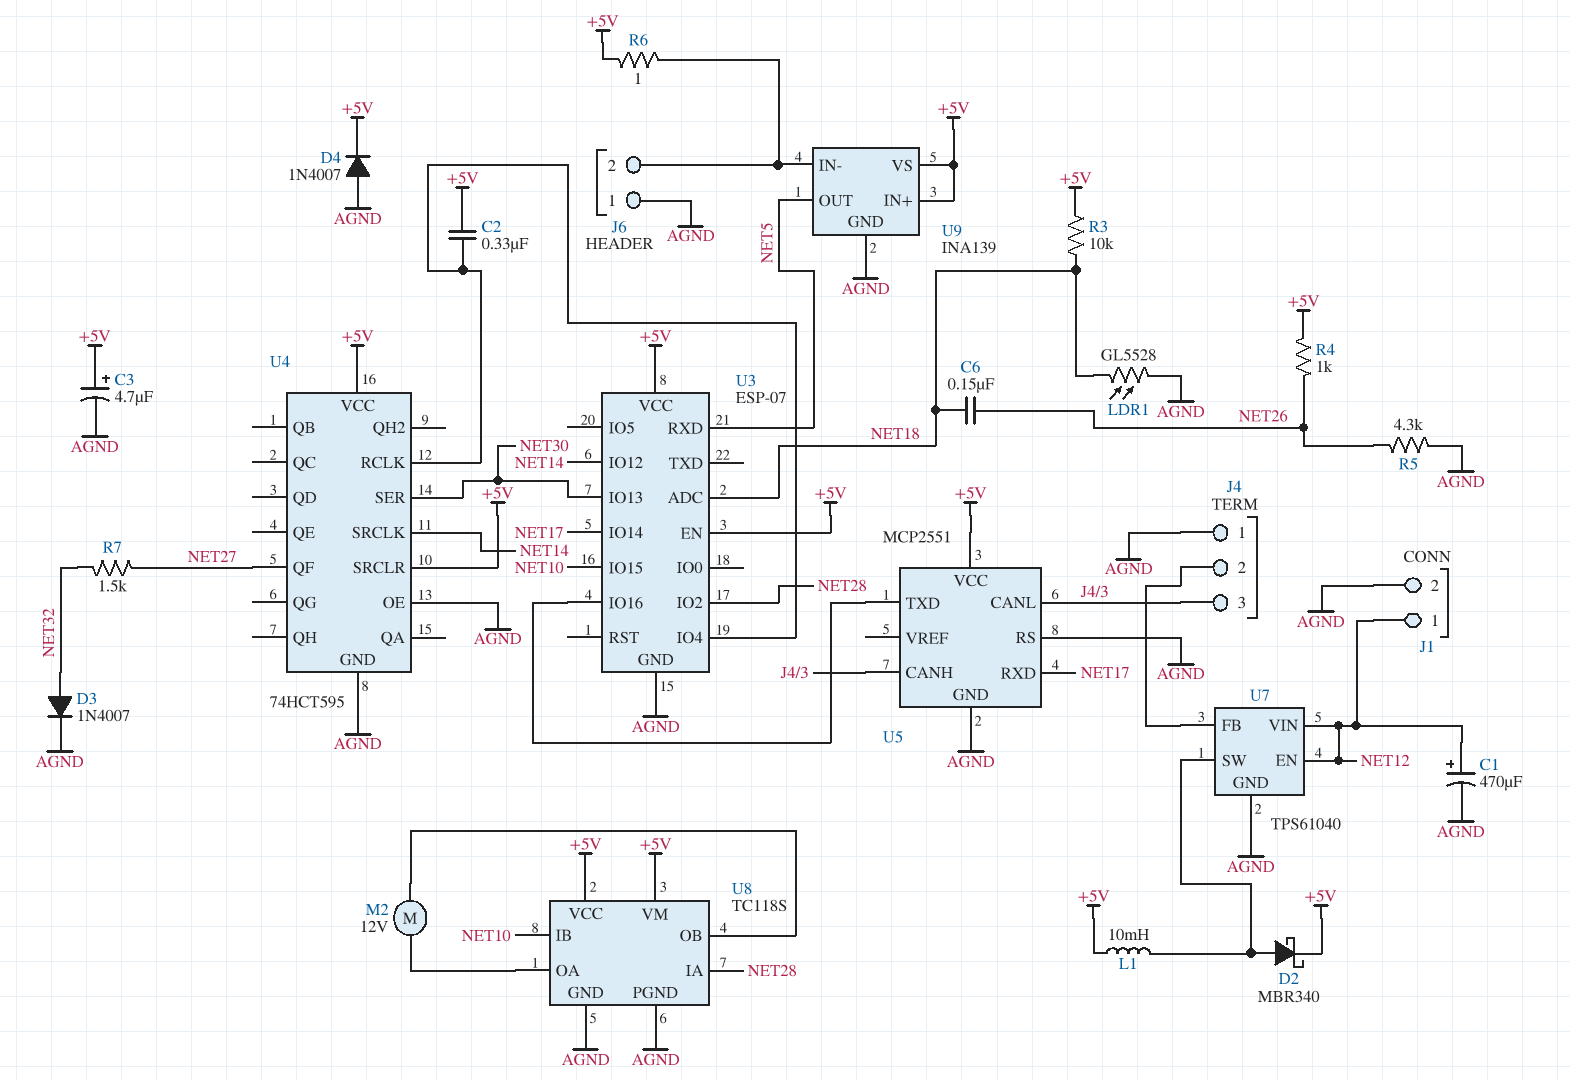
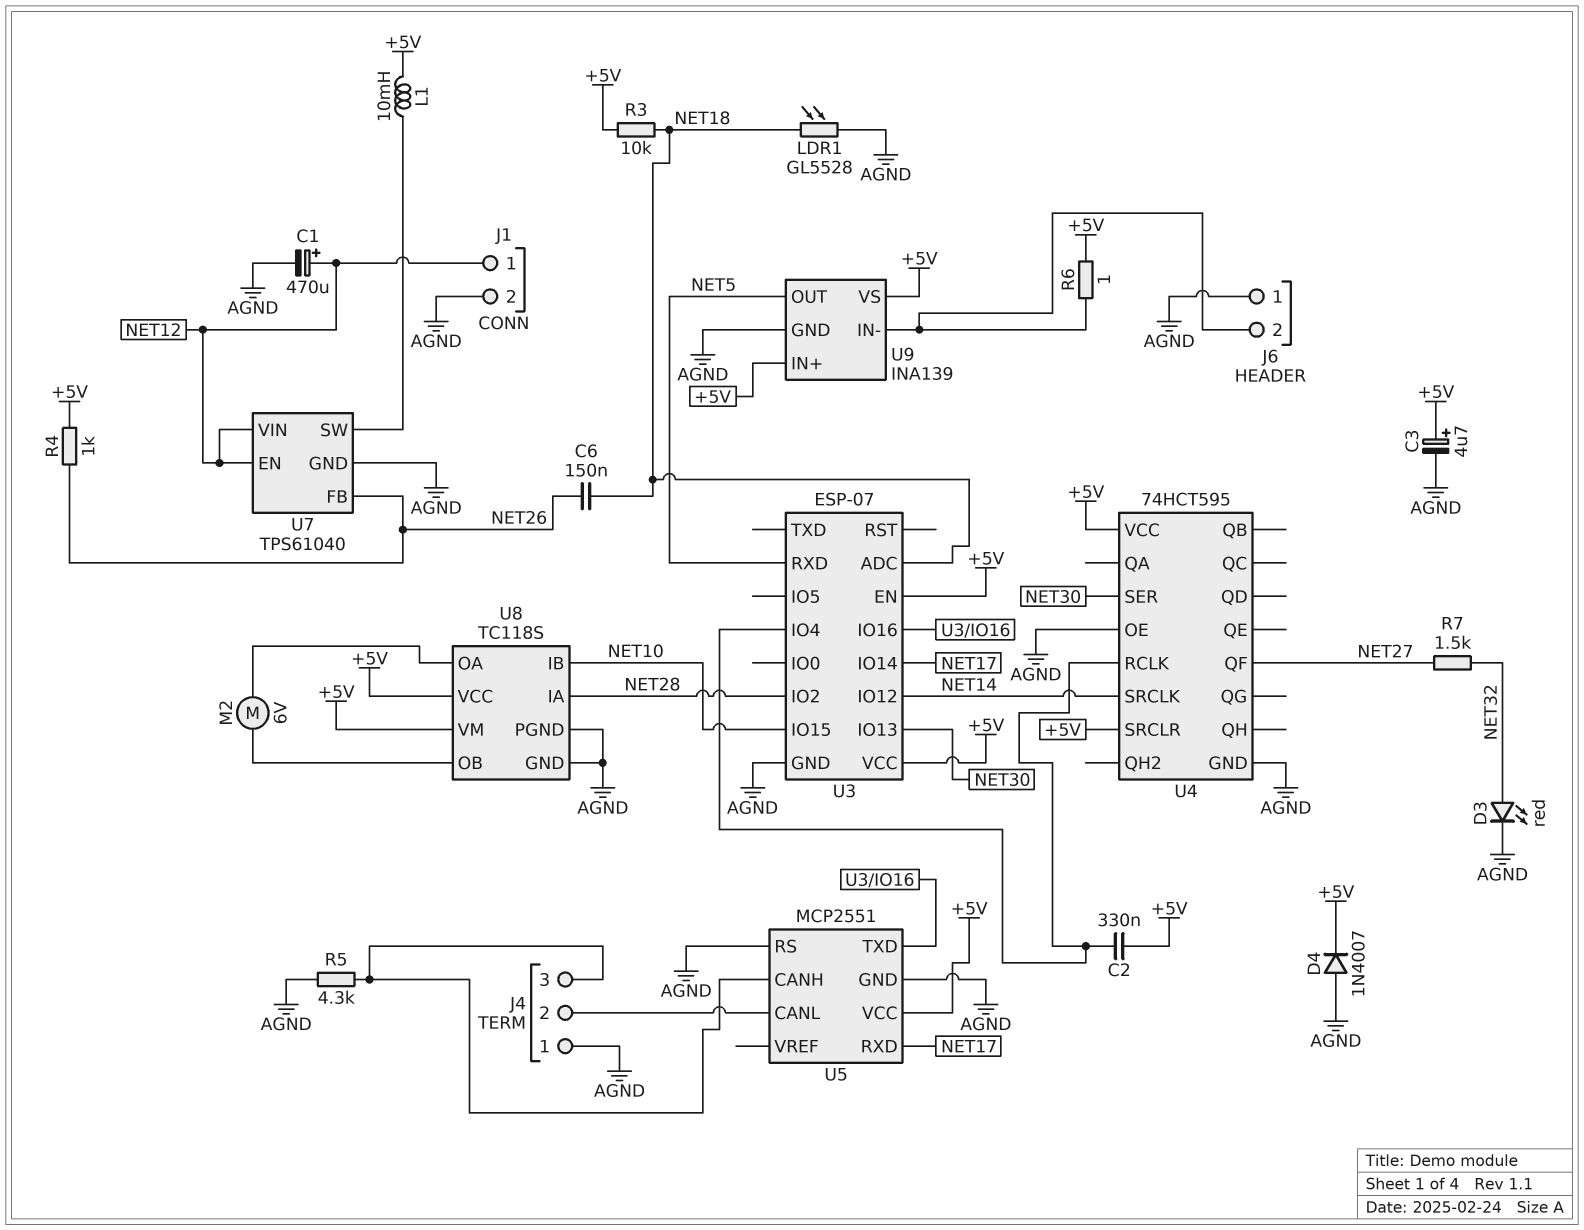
D2: schottky MBR340 (A U7/SW, K +5V) -> none
D3: diode 1N4007 (A NET32, K AGND) -> LED red (A NET32, K AGND)
M2: motor 12V (U8/OA, U8/OB) -> motor 6V (U8/OA, U8/OB)
R5: 4.3k (AGND, NET26) -> 4.3k (AGND, J4/3)
U5 pin CANL: J4/3 -> J4/2
U7 pin FB: J4/2 -> NET26

